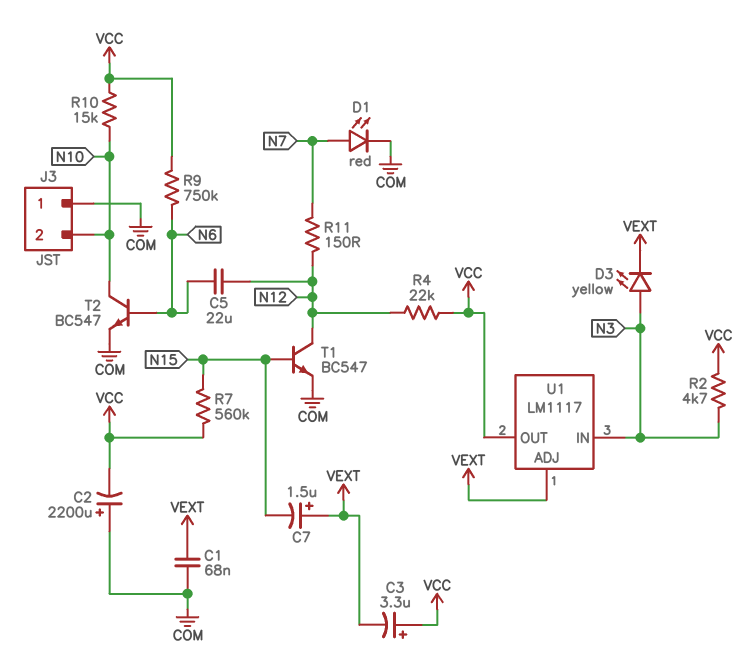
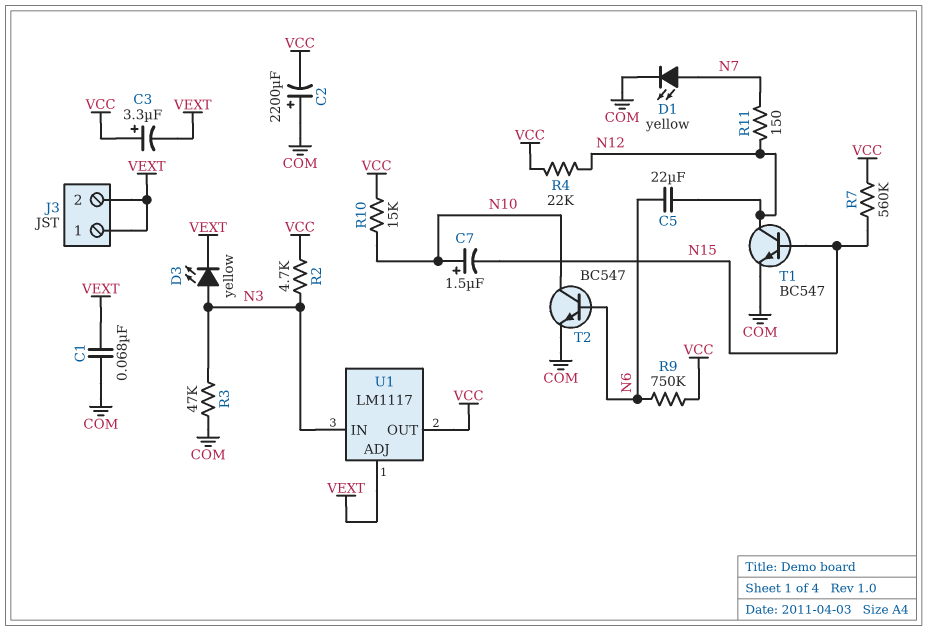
C7: 1.5uF (plus VEXT, minus N15) -> 1.5uF (plus N10, minus N15)
D1: LED red (A N7, K COM) -> LED yellow (A N7, K COM)
J3 pin 1: COM -> VEXT
J3 pin 2: N10 -> VEXT
R3: none -> 47k (COM, N3)

